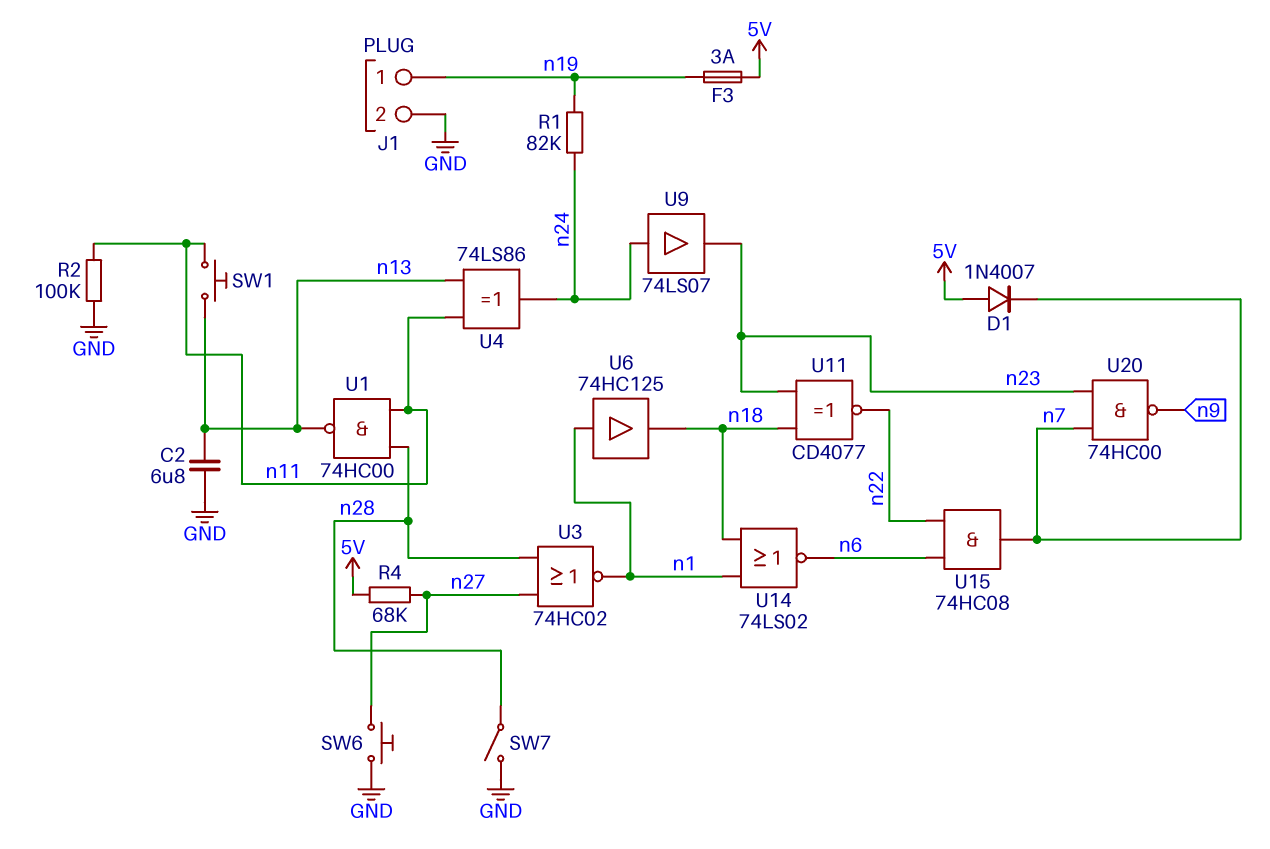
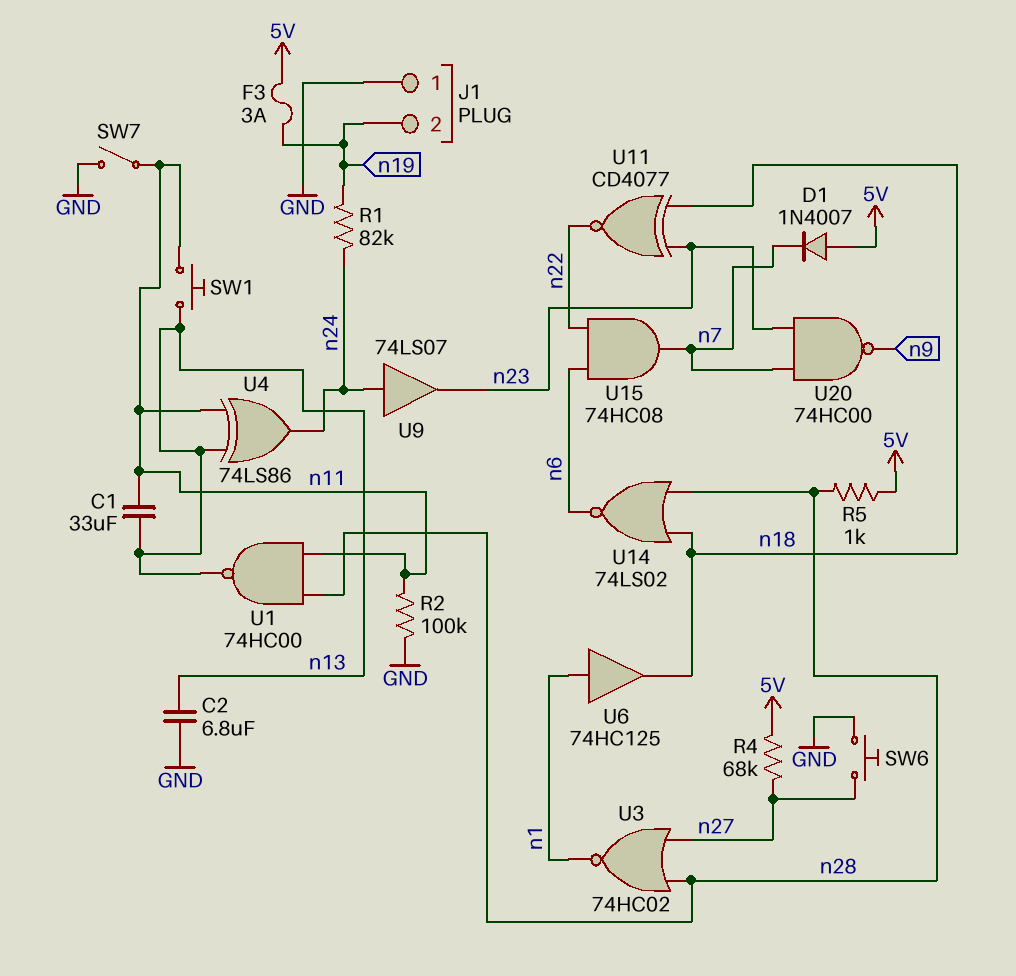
C1: none -> 33uF (n11, n13)
J1 pin 1: n19 -> GND
J1 pin 2: GND -> n19
R5: none -> 1k (5V, n28)
SW7: switch (GND, n28) -> switch (GND, n11)
U14: NOR 74LS02 (in n1, in n18, out n6) -> NOR 74LS02 (in n18, in n28, out n6)

